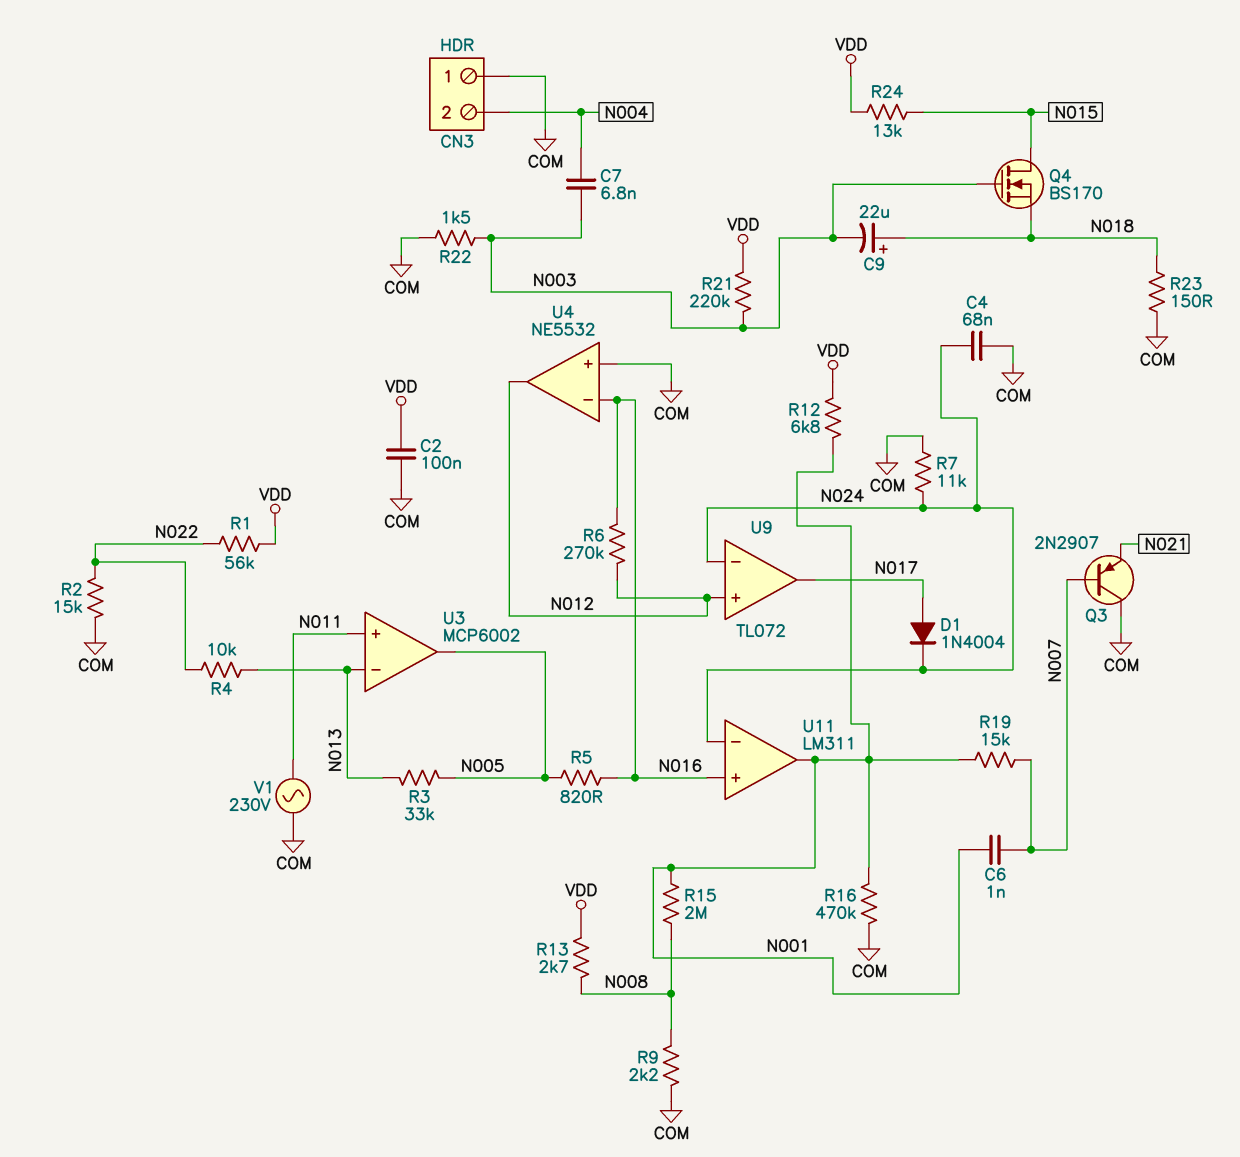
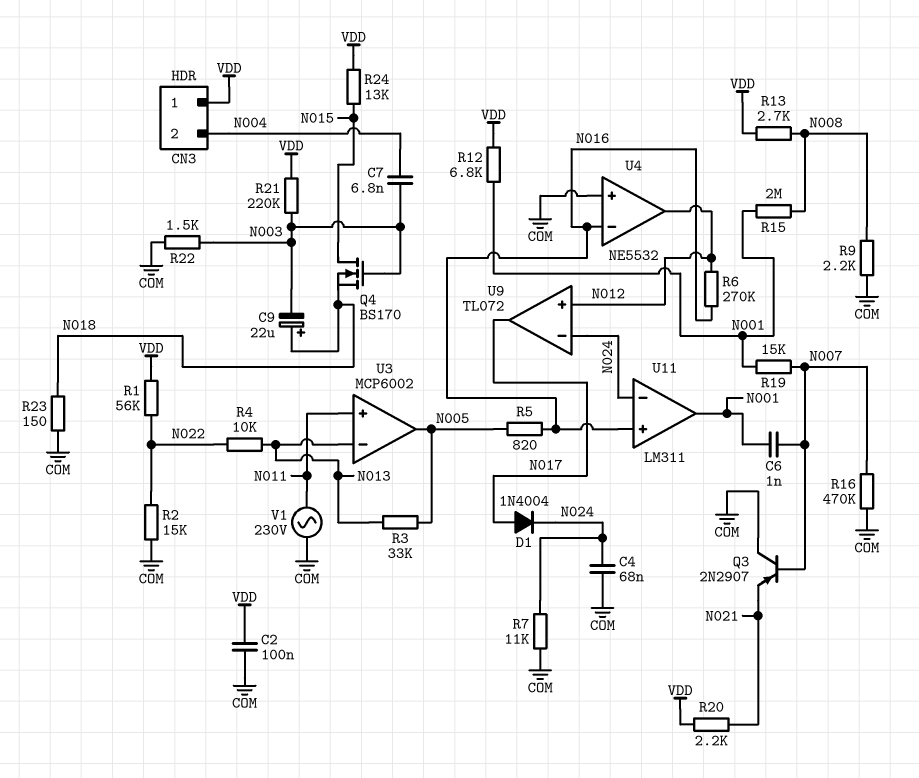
CN3 pin 1: COM -> VDD
R16: 470k (COM, N001) -> 470k (COM, N007)
R20: none -> 2.2k (N021, VDD)

